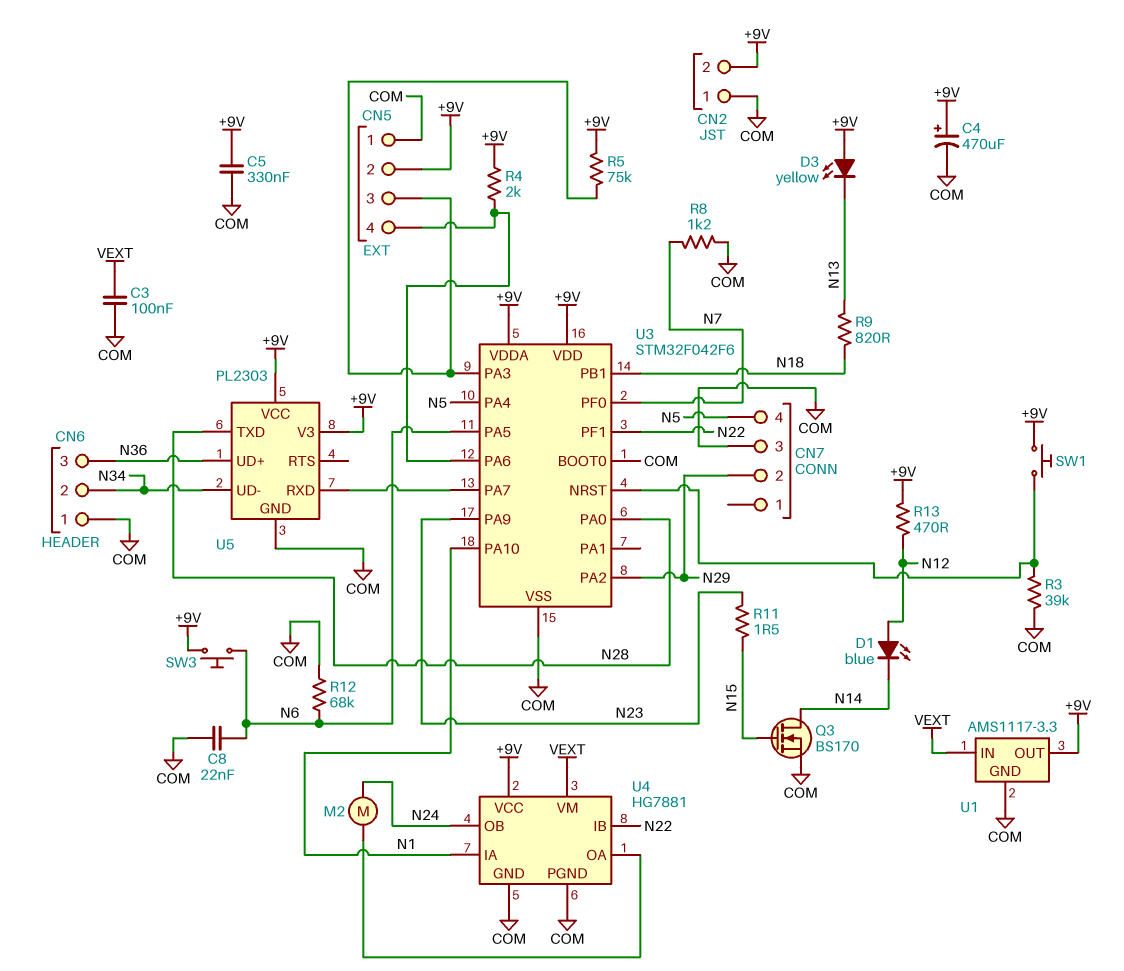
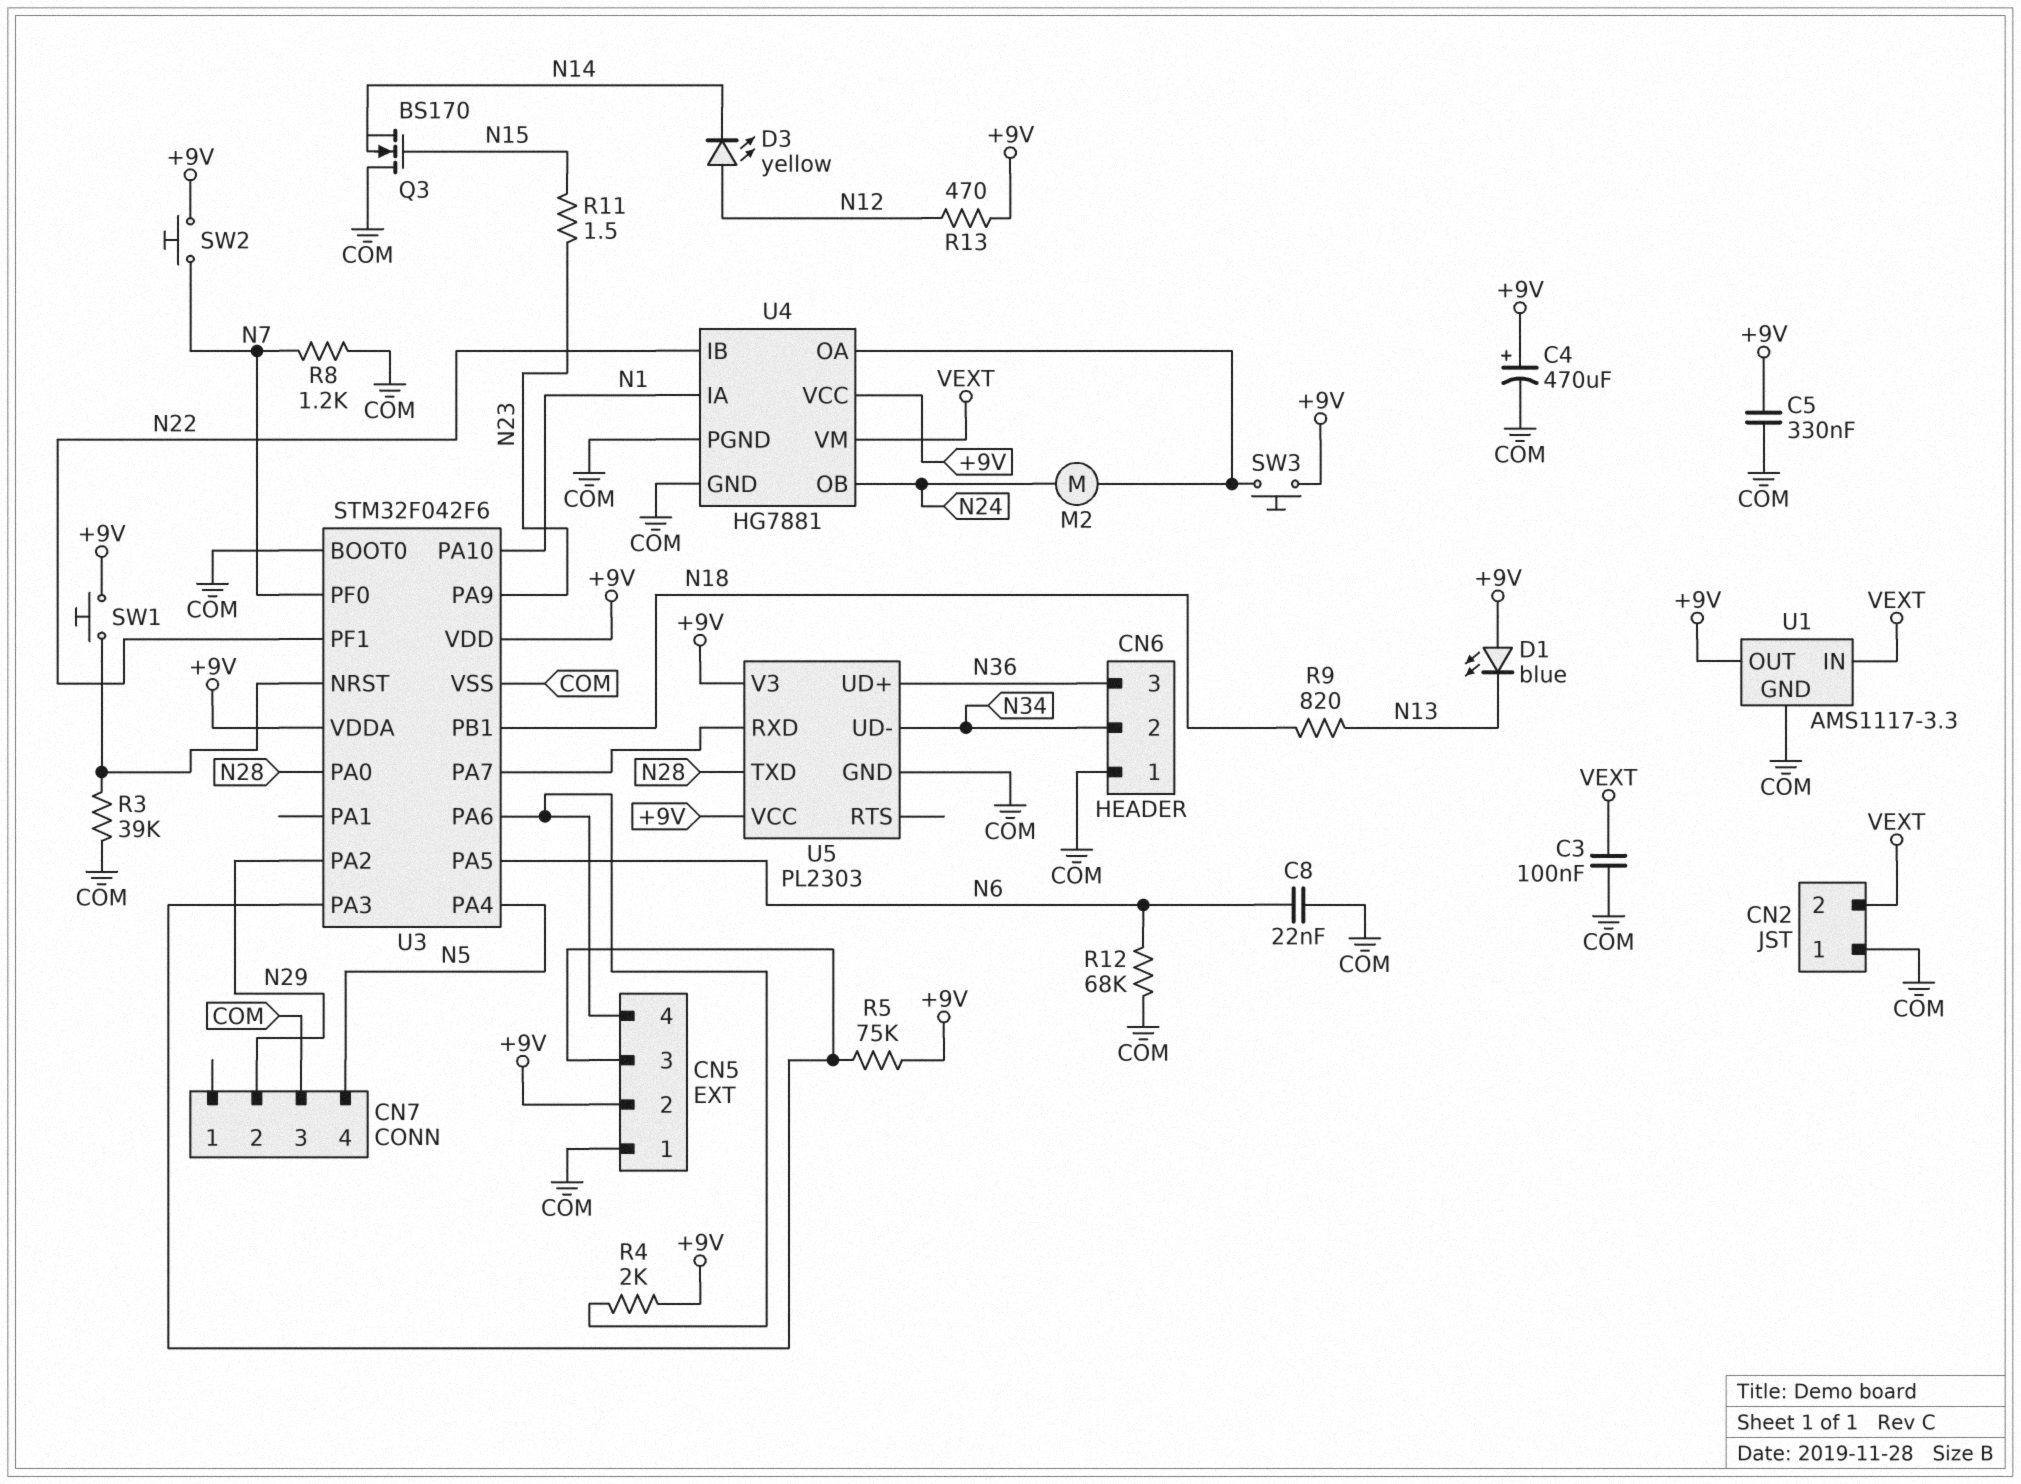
CN2 pin 2: +9V -> VEXT
D1: LED blue (A N12, K N14) -> LED blue (A +9V, K N13)
D3: LED yellow (A +9V, K N13) -> LED yellow (A N12, K N14)
Q3: NMOS BS170 (G N15, D N14, S COM) -> NMOS BS170 (G N15, D COM, S N14)
SW2: none -> button (+9V, N7)
SW3: button (+9V, N6) -> button (+9V, U4/OA)

